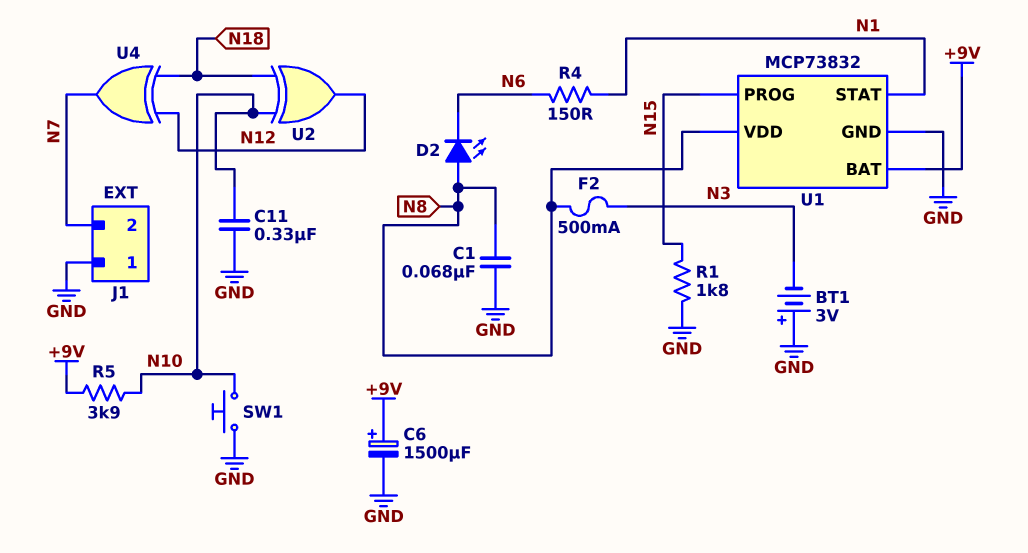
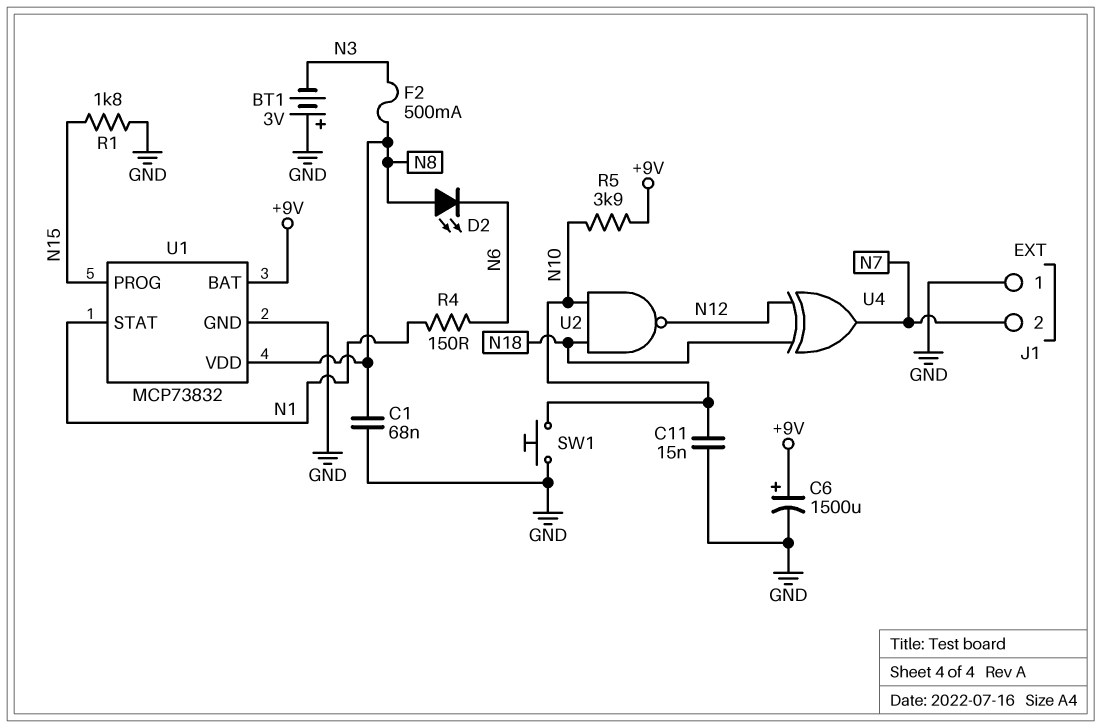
C11: 330nF (GND, N10) -> 15nF (GND, N10)
U2: XOR (in N10, in N18, out N12) -> NAND (in N10, in N18, out N12)

